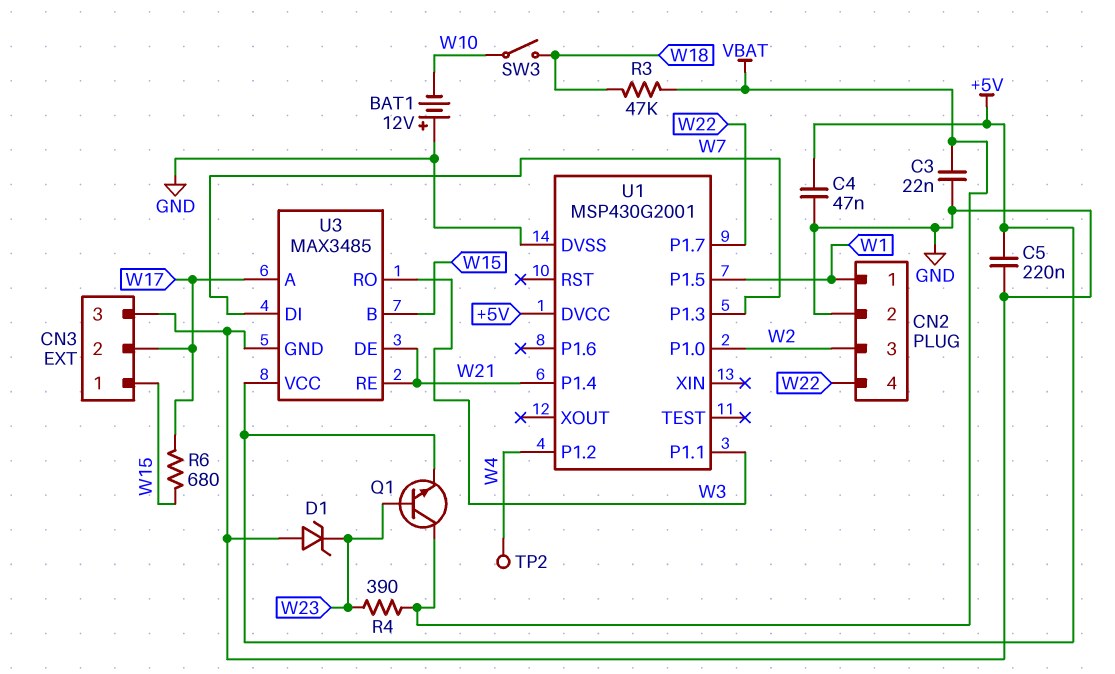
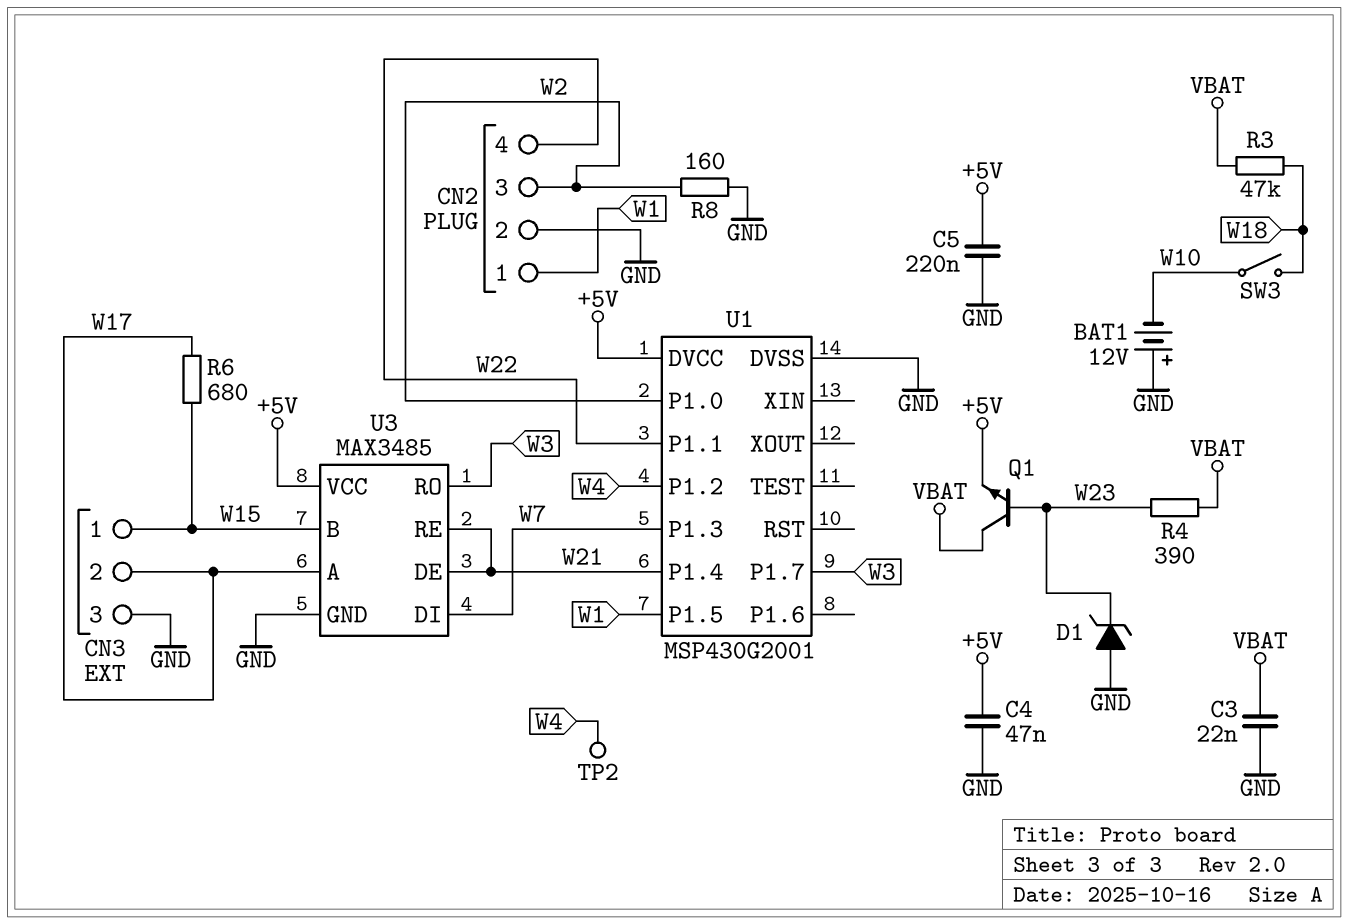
R8: none -> 160 (GND, W2)
U1 pin P1.1: W3 -> W22
U1 pin P1.7: W22 -> W3

